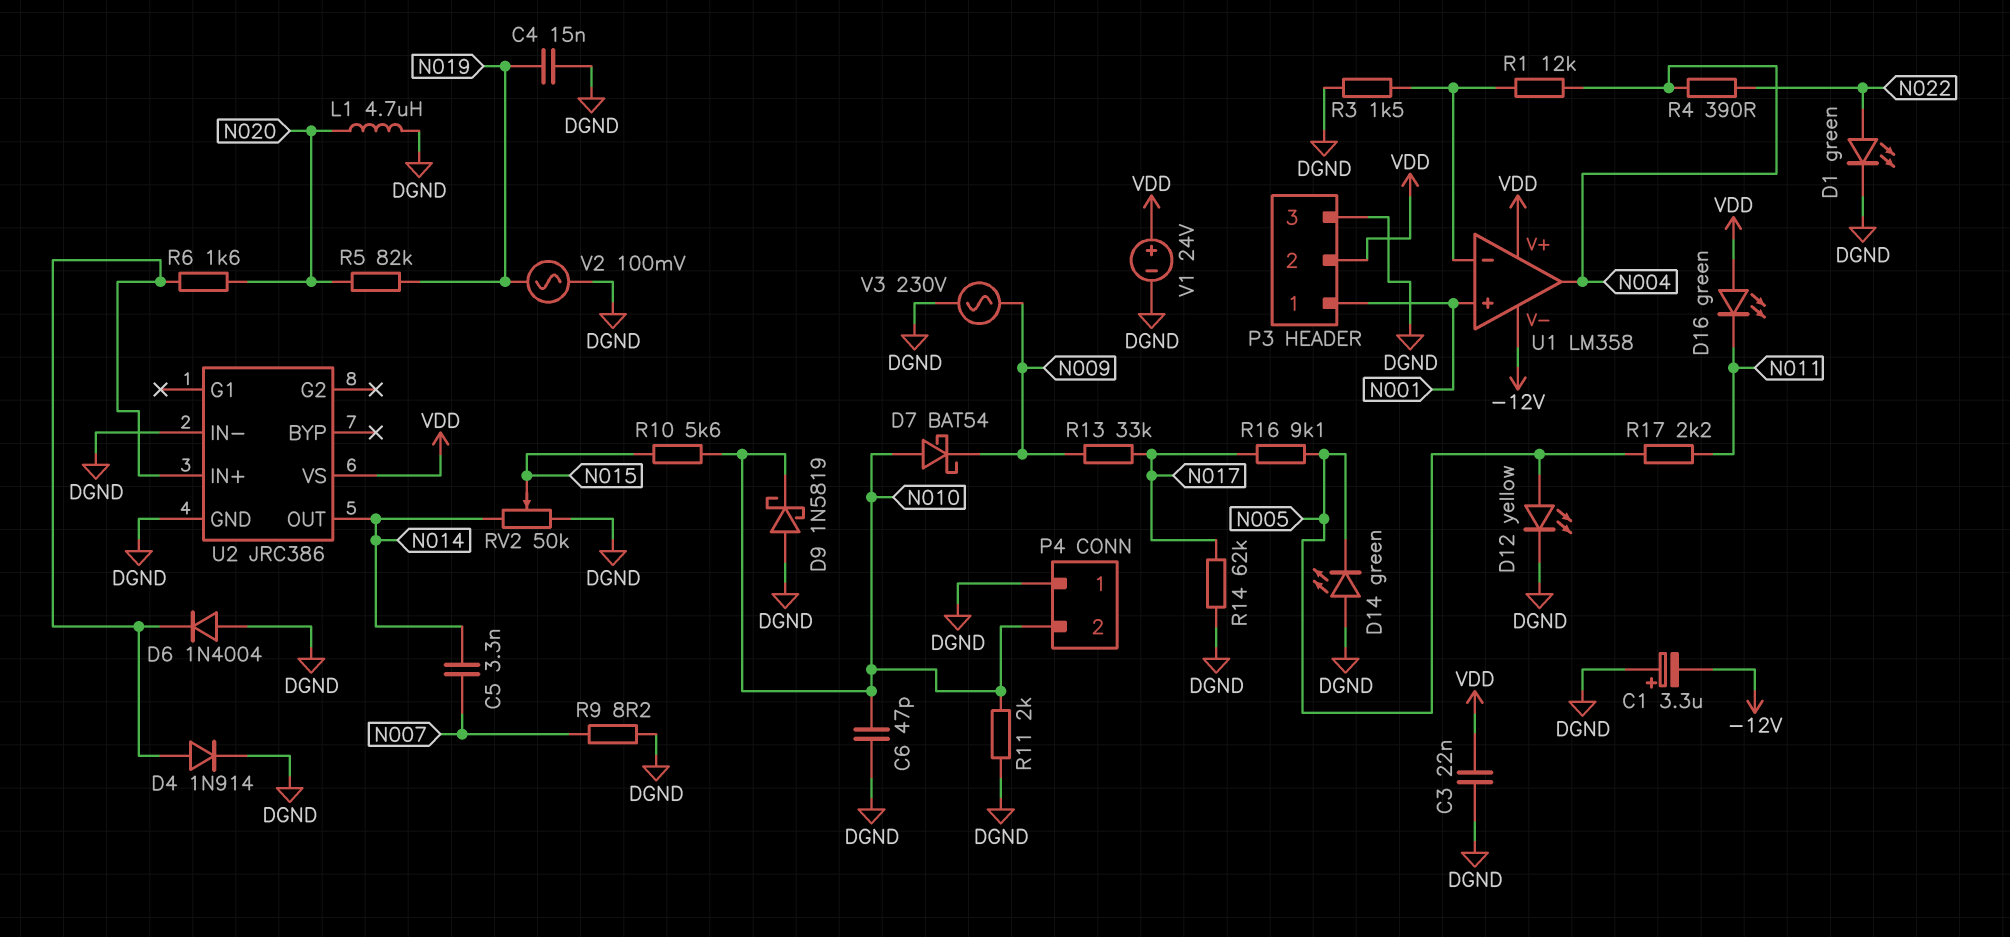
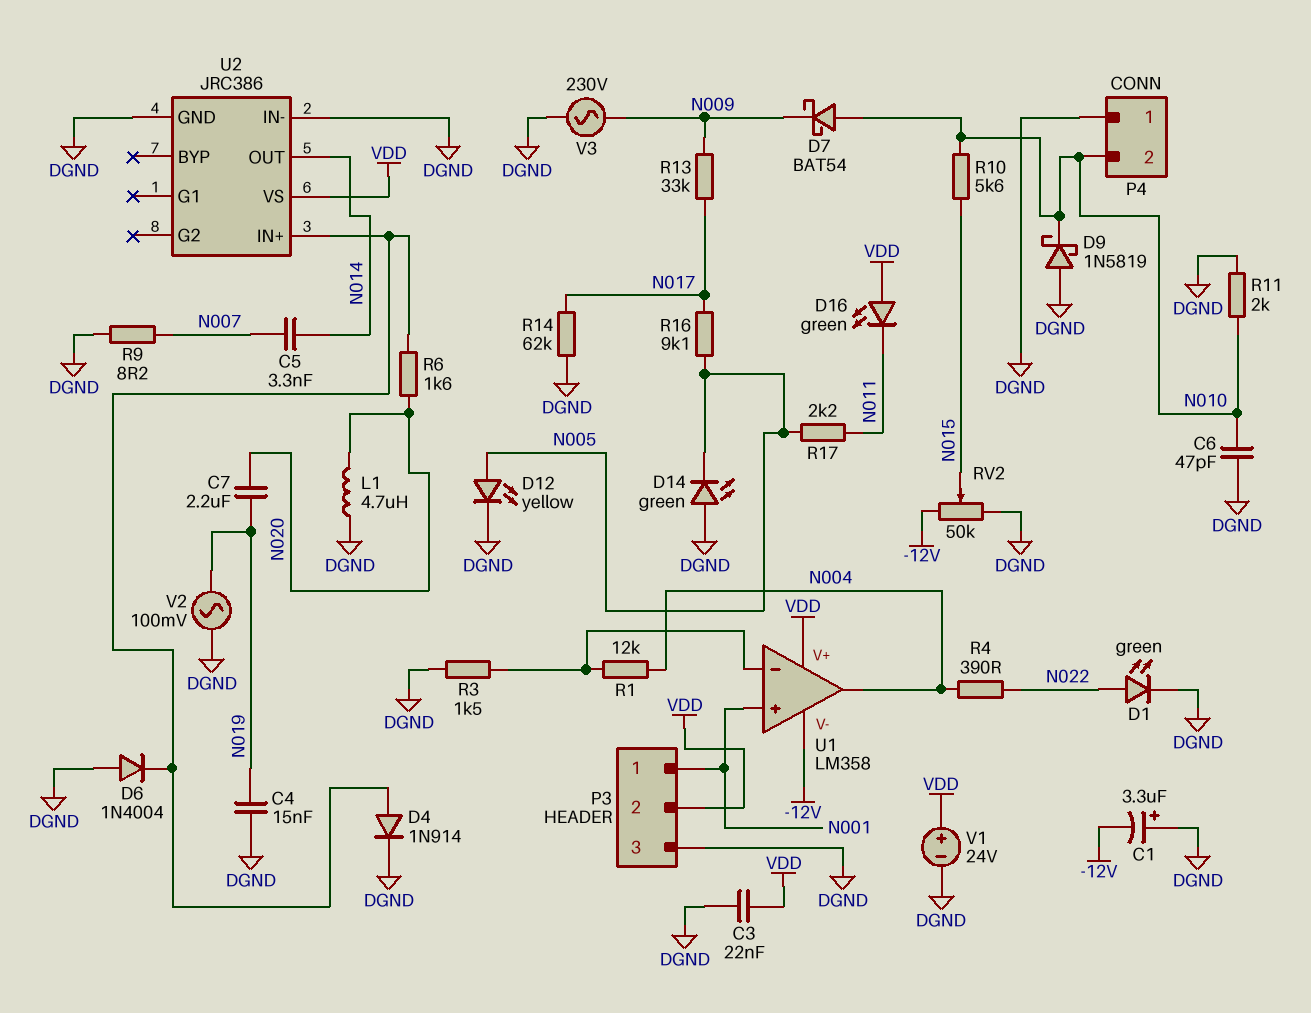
C7: none -> 2.2uF (N019, N020)
R5: 82k (N019, N020) -> none
RV2: 50k (DGND, N014, wiper N015) -> 50k (-12V, DGND, wiper N015)

